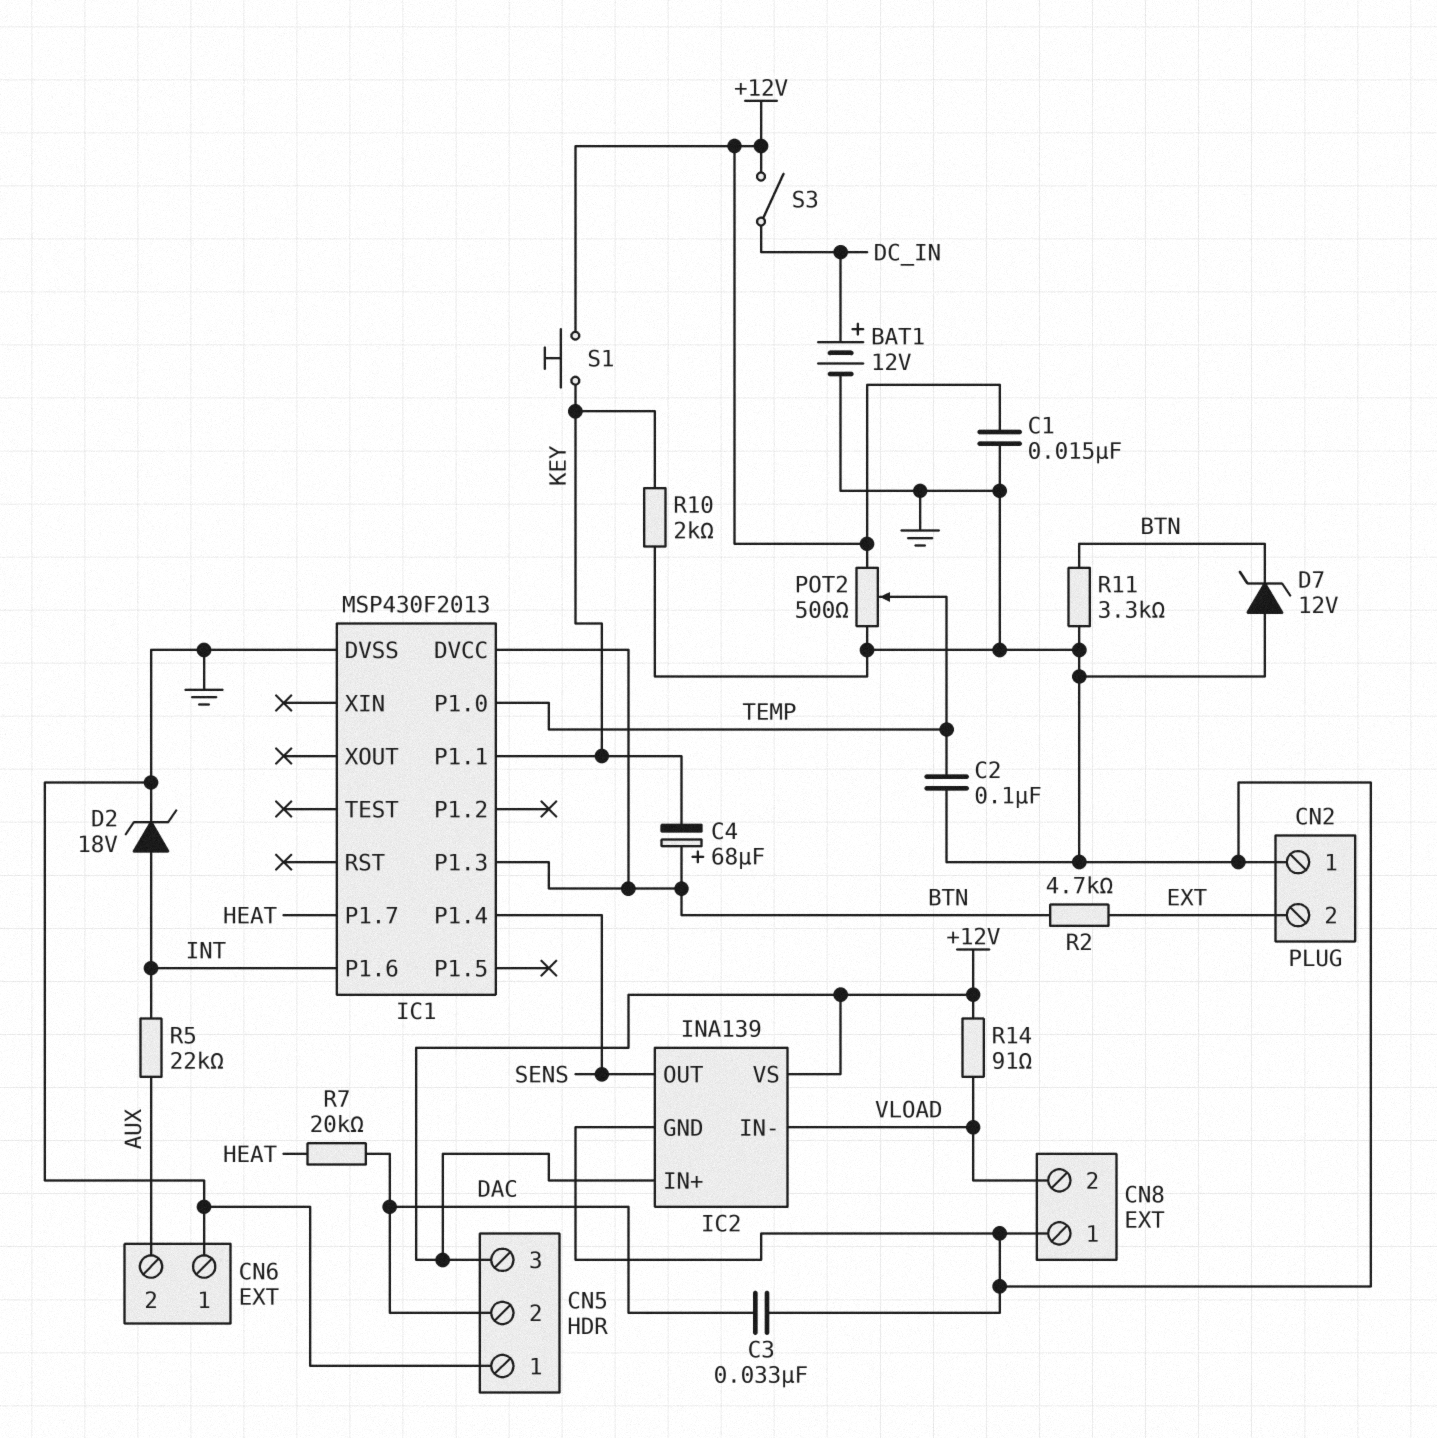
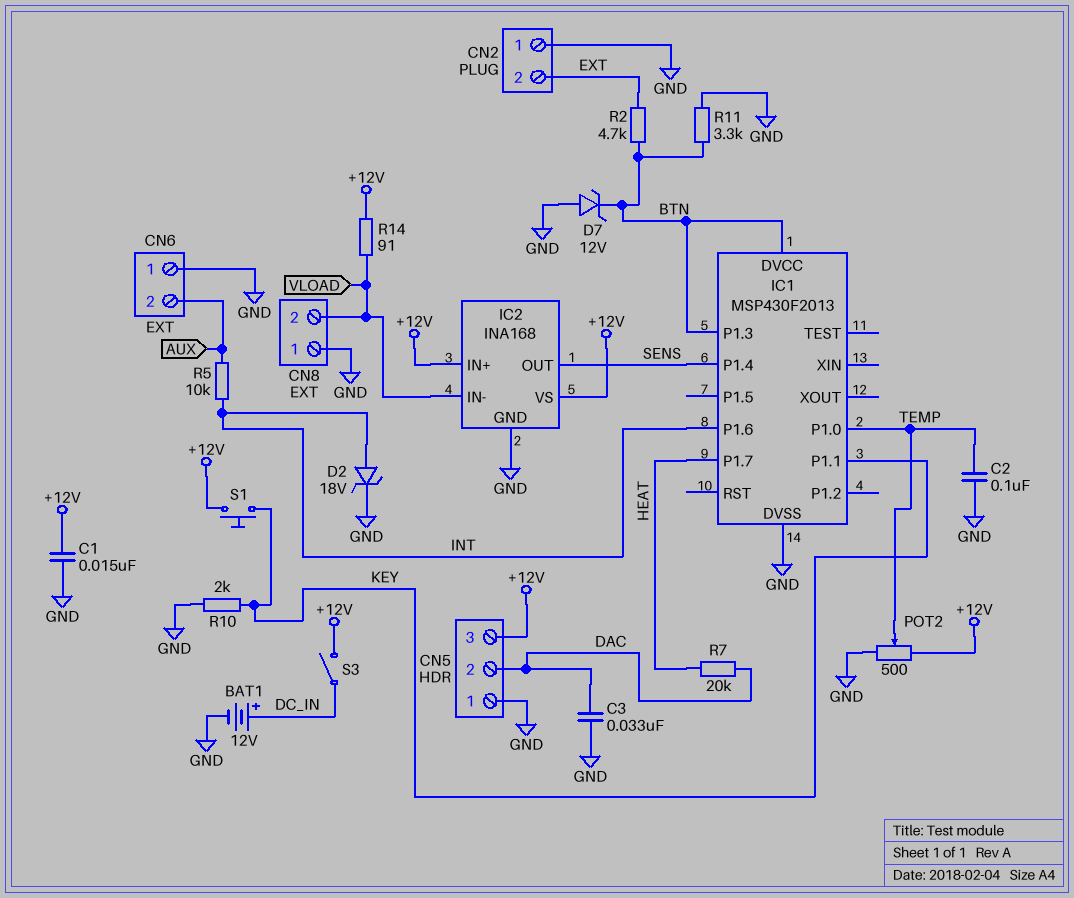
C4: 68uF (plus BTN, minus KEY) -> none
IC2: INA139 -> INA168
R5: 22k (AUX, INT) -> 10k (AUX, INT)

